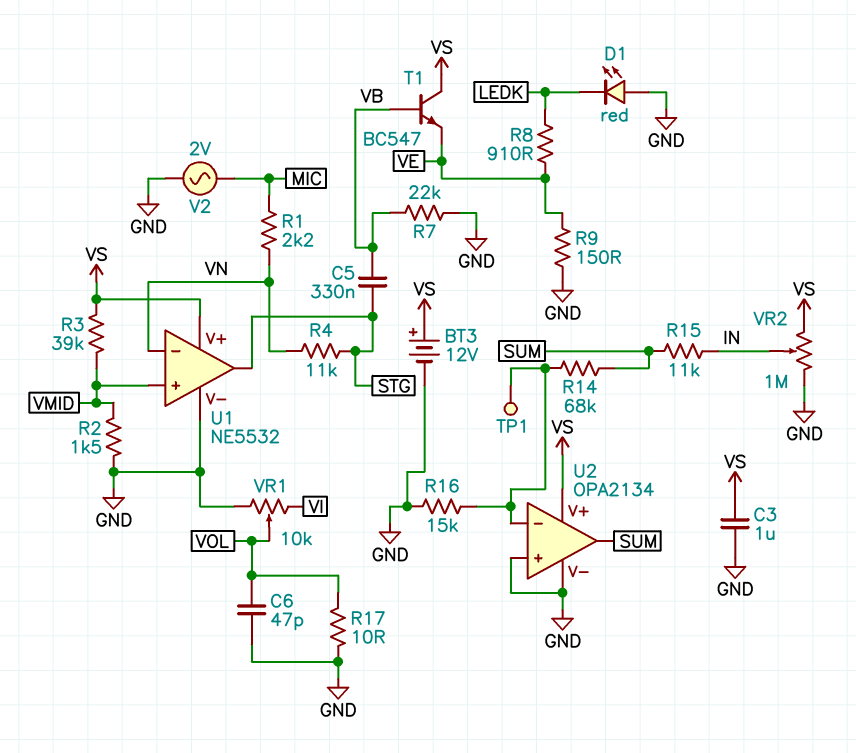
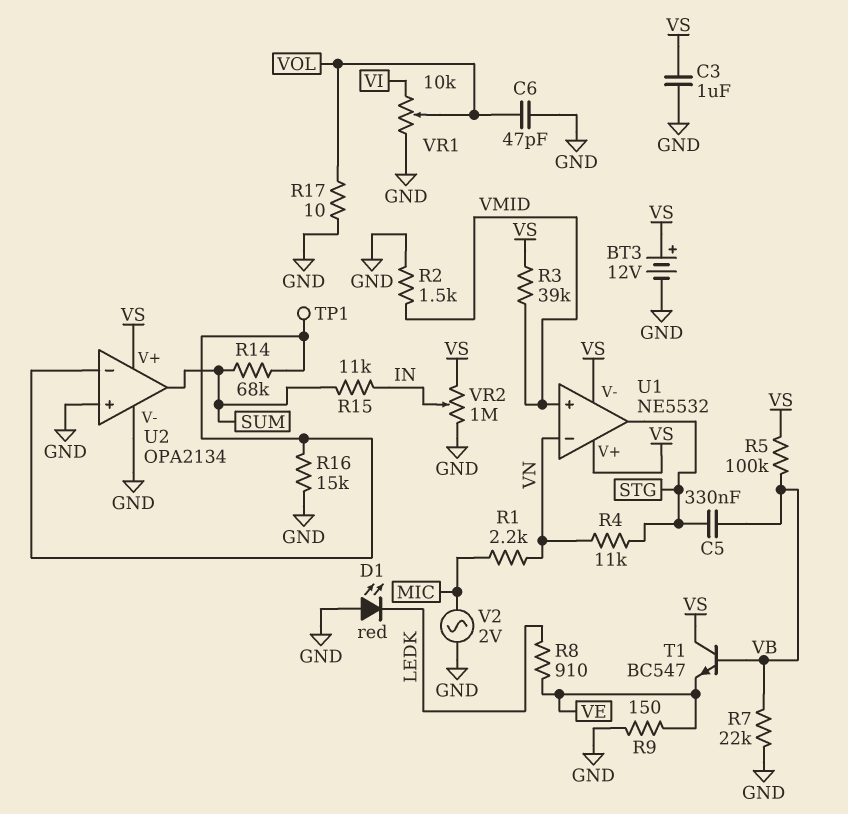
R5: none -> 100k (VB, VS)
U1 pin V-: GND -> VS

